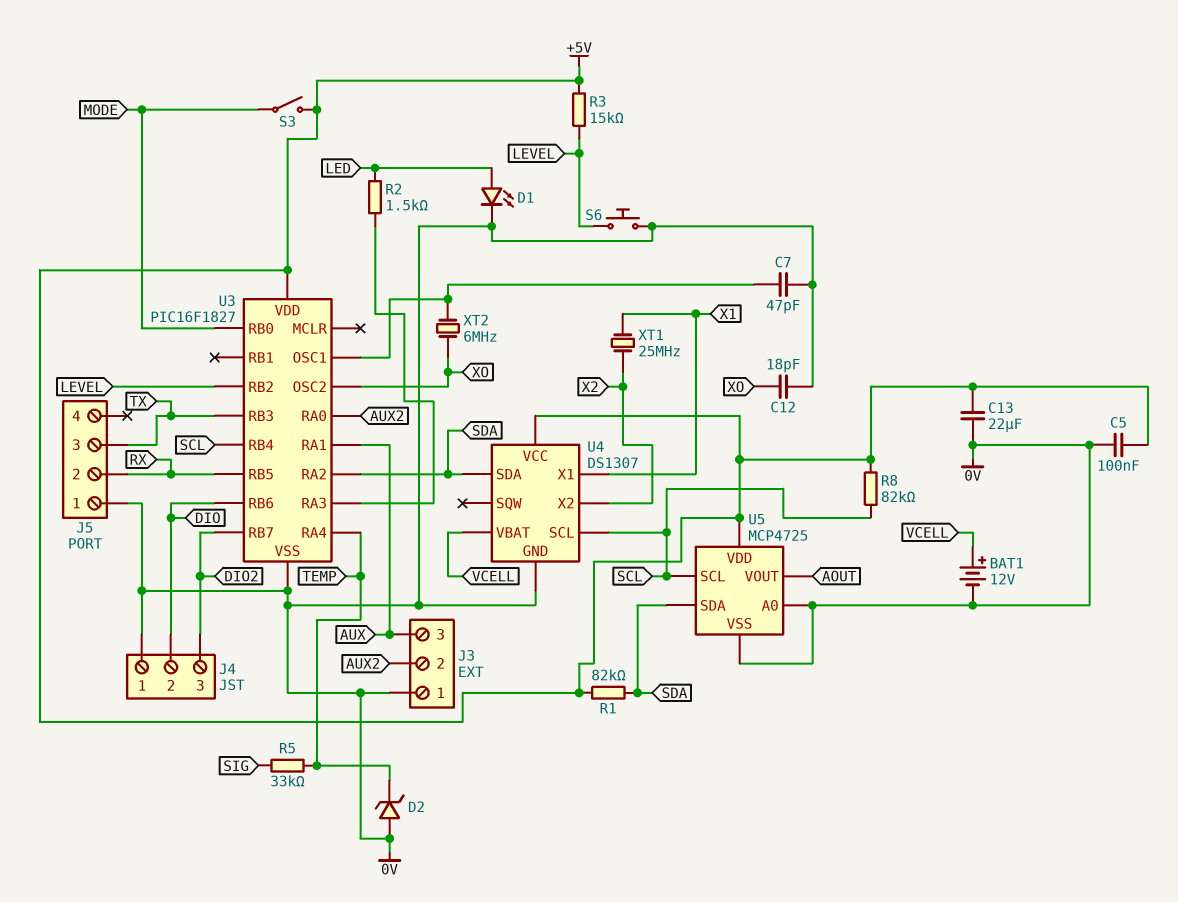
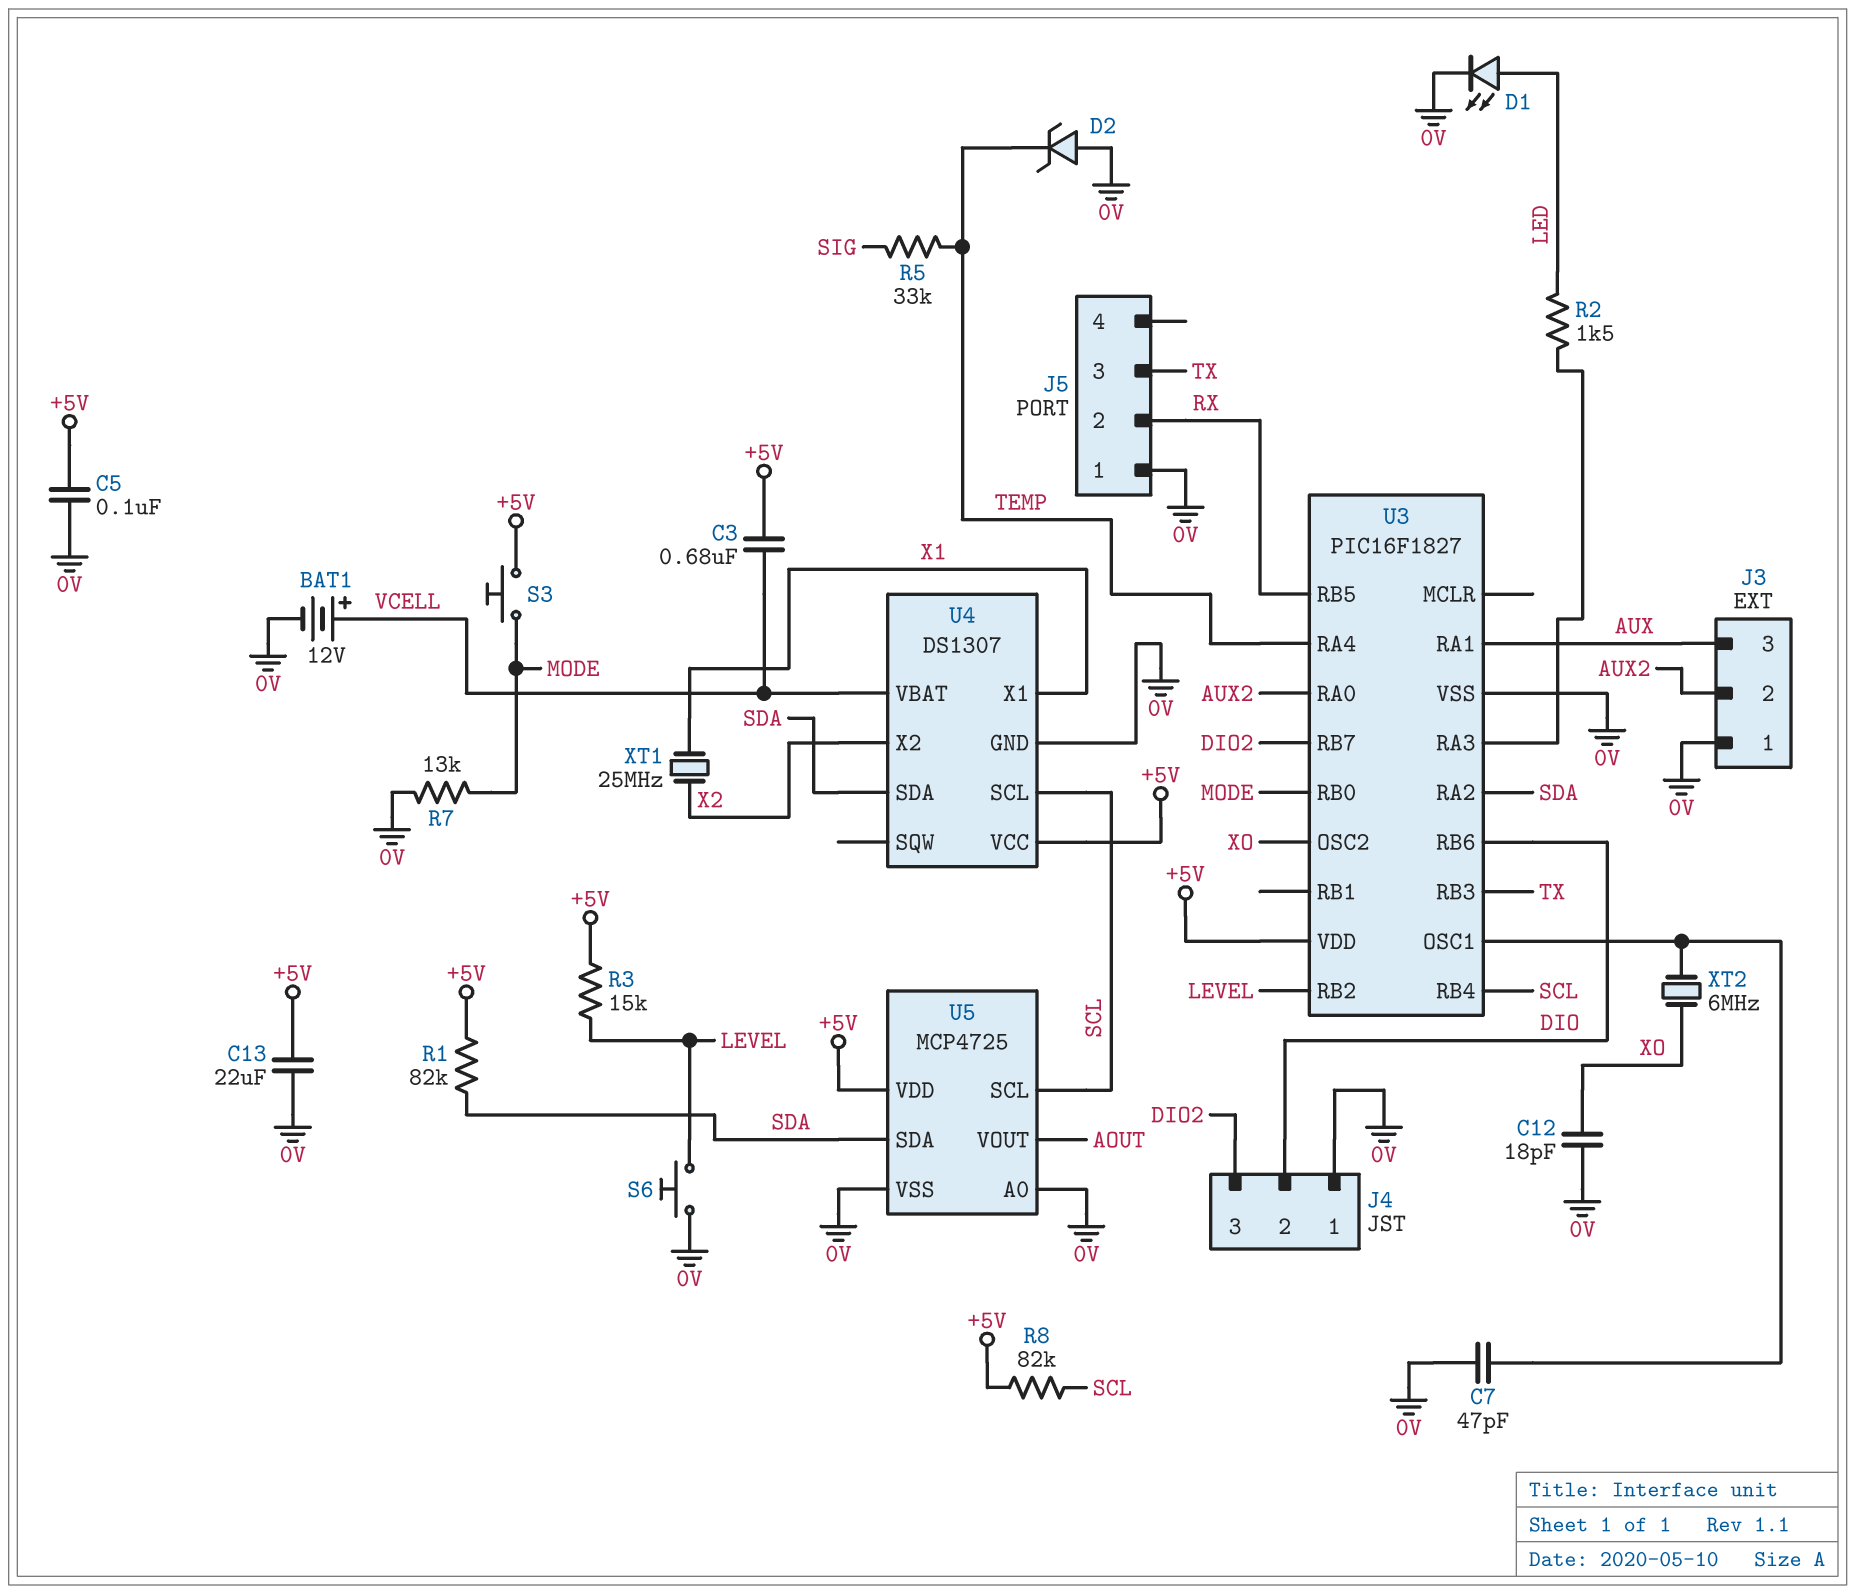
C3: none -> 680nF (+5V, VCELL)
R7: none -> 13k (0V, MODE)
S3: switch (+5V, MODE) -> button (+5V, MODE)

